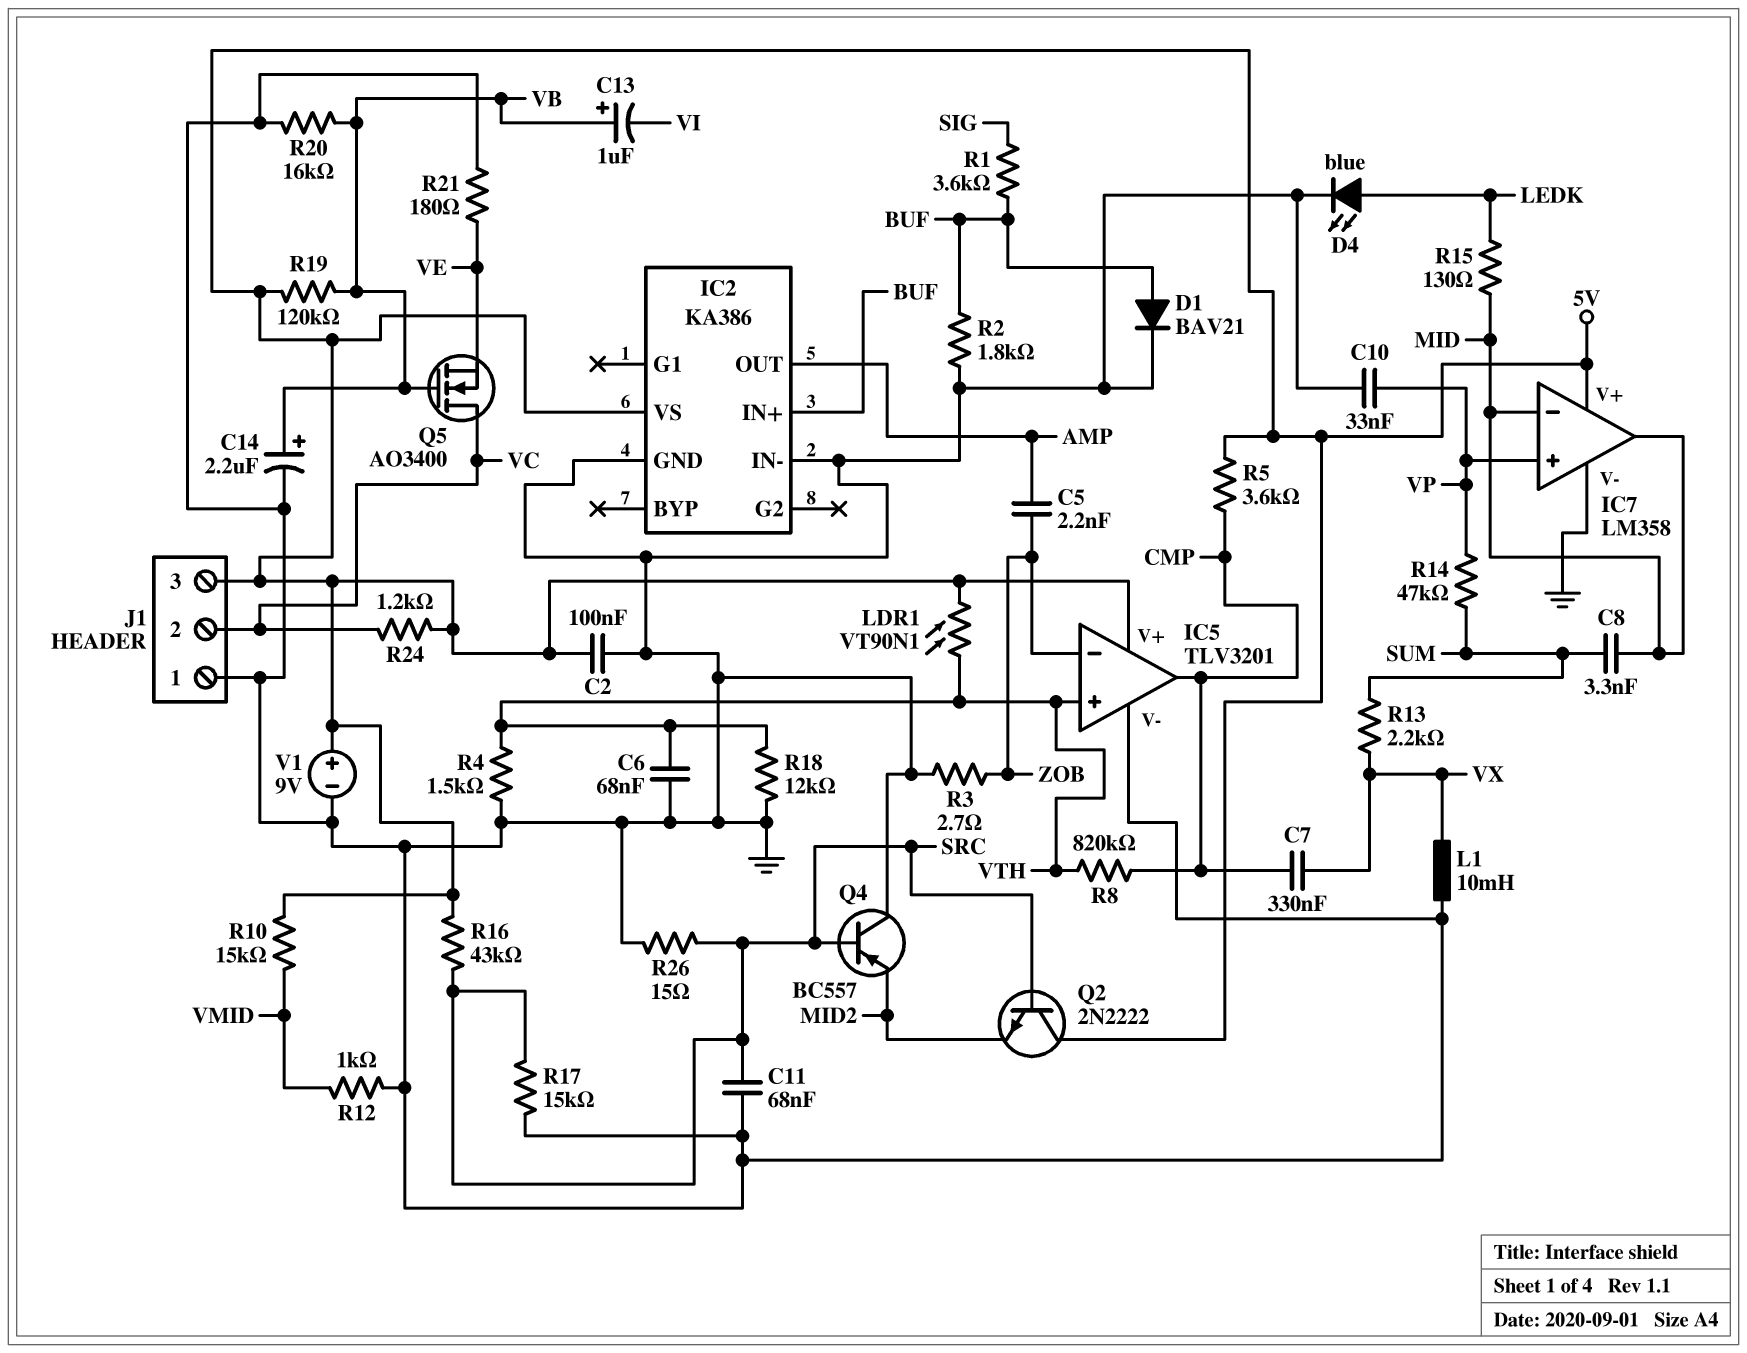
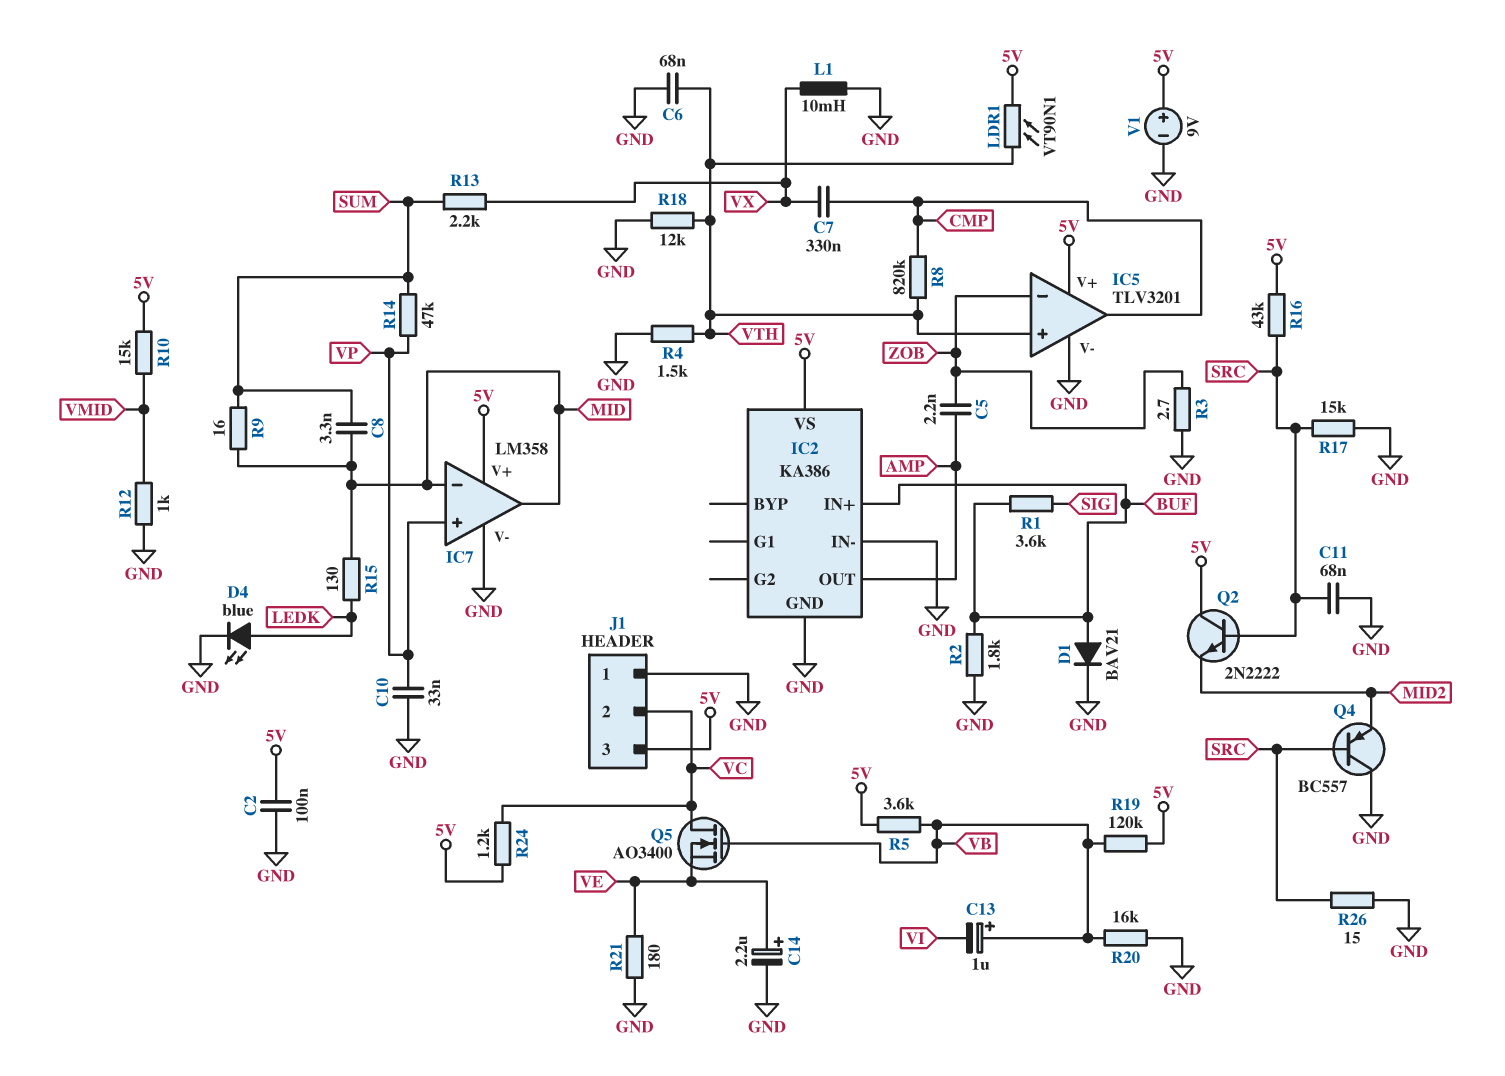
C14: 2.2uF (plus VB, minus GND) -> 2.2uF (plus VE, minus GND)
R5: 3.6k (5V, CMP) -> 3.6k (5V, VB)
R9: none -> 16 (MID, SUM)

